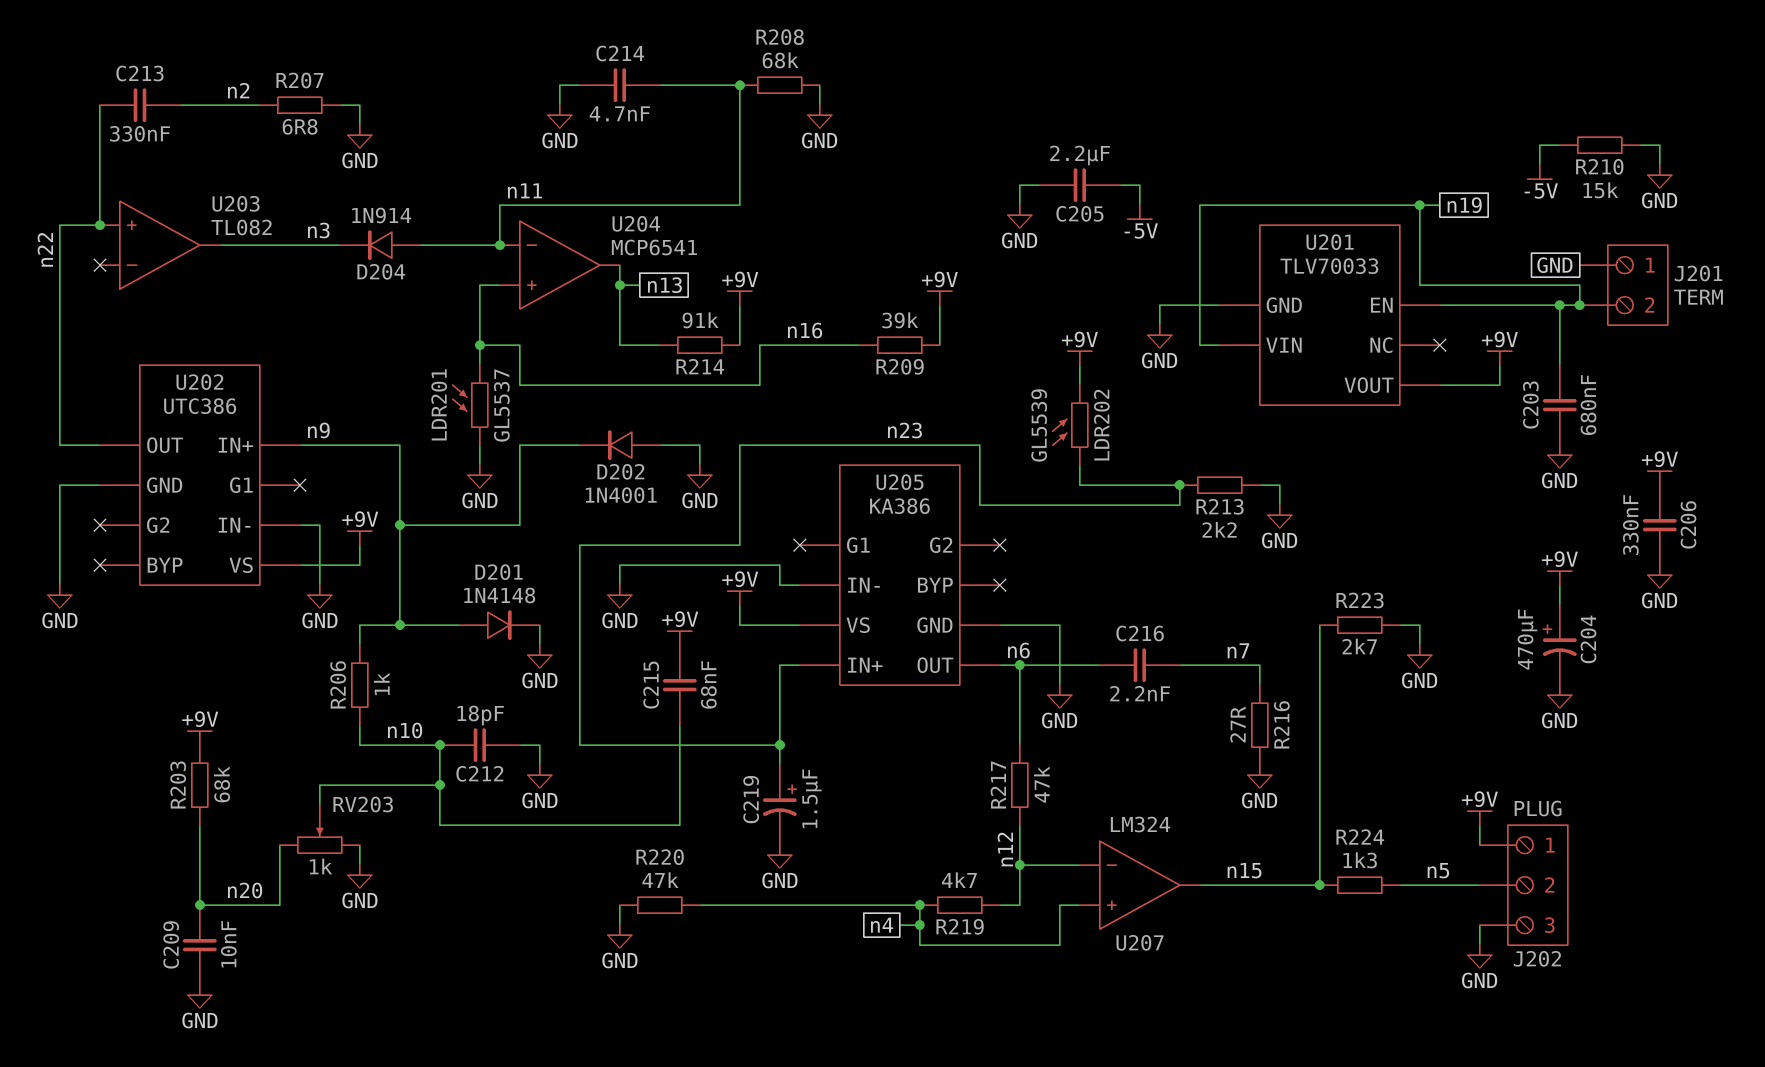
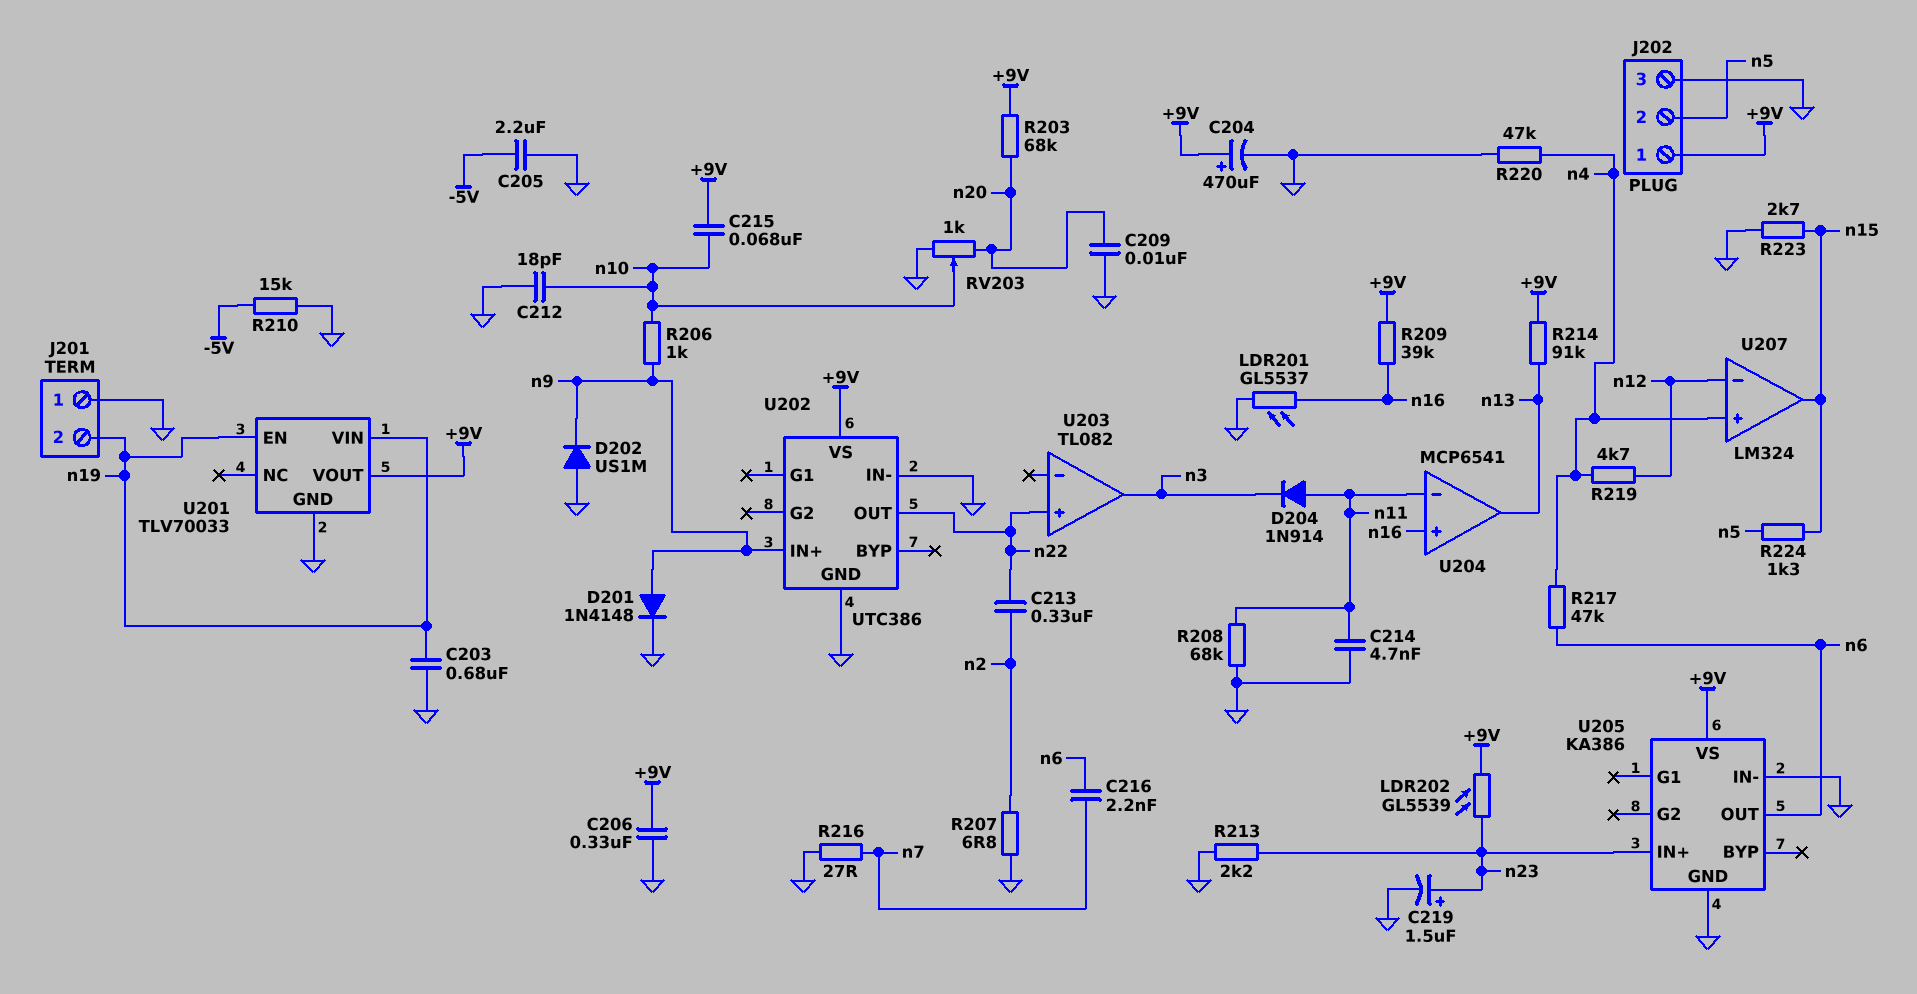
D202: diode 1N4001 (A GND, K n9) -> diode US1M (A GND, K n9)
R217: 47k (n6, n12) -> 47k (n4, n6)

